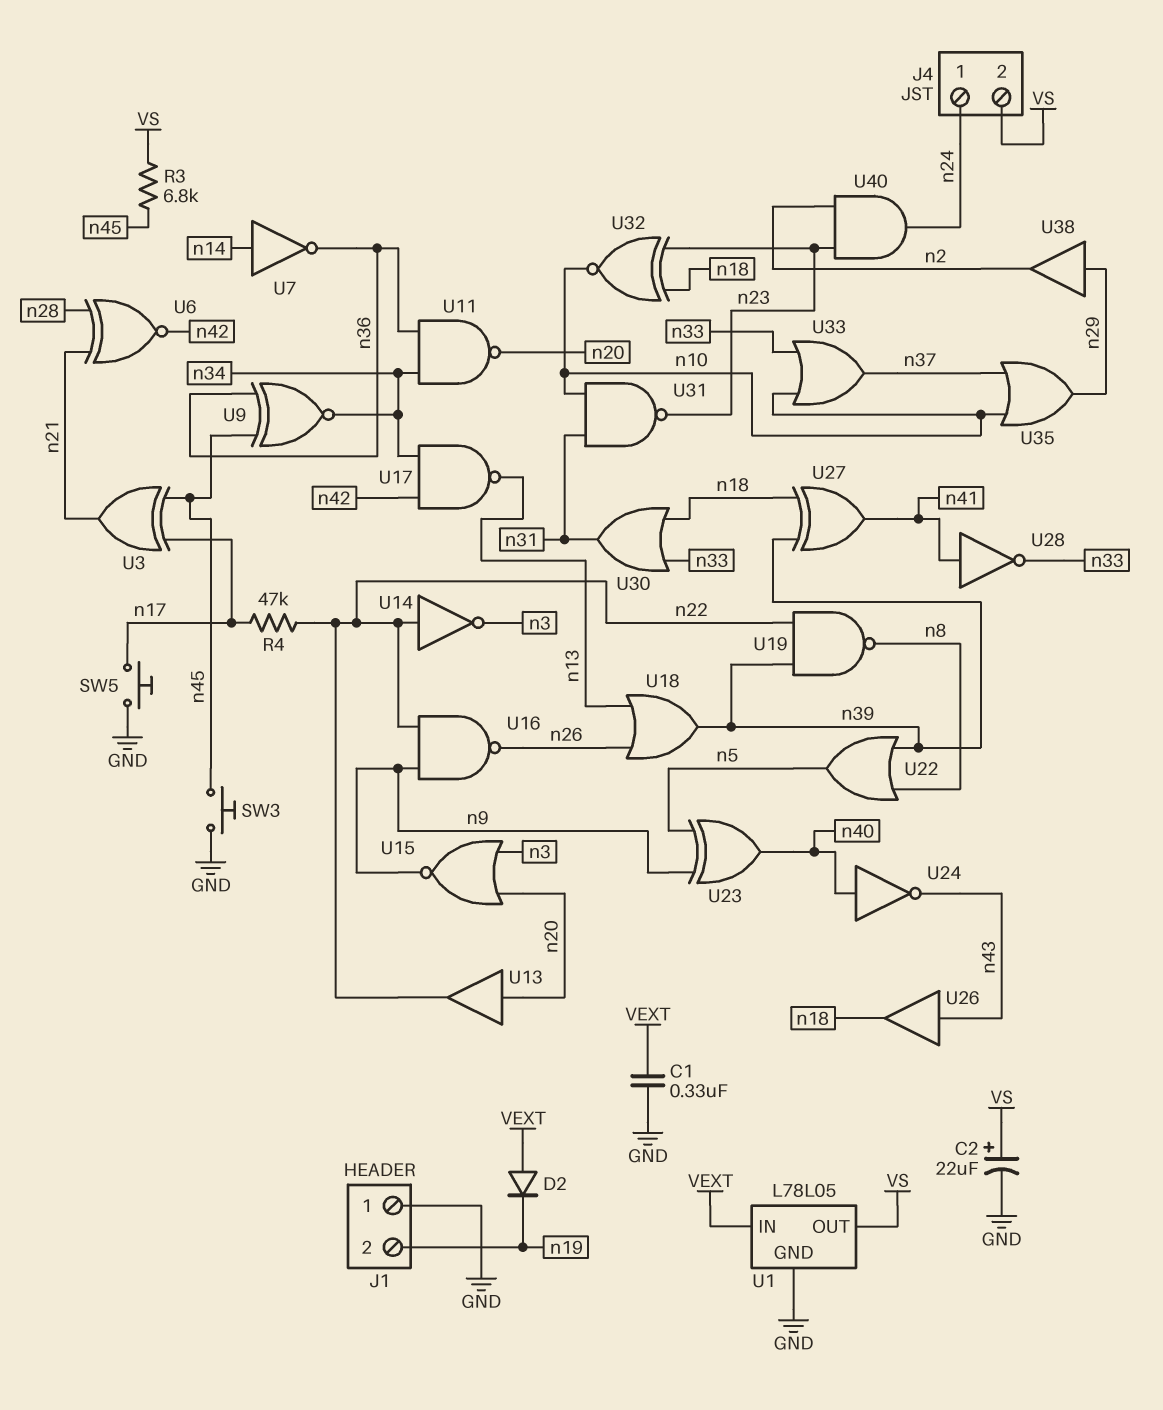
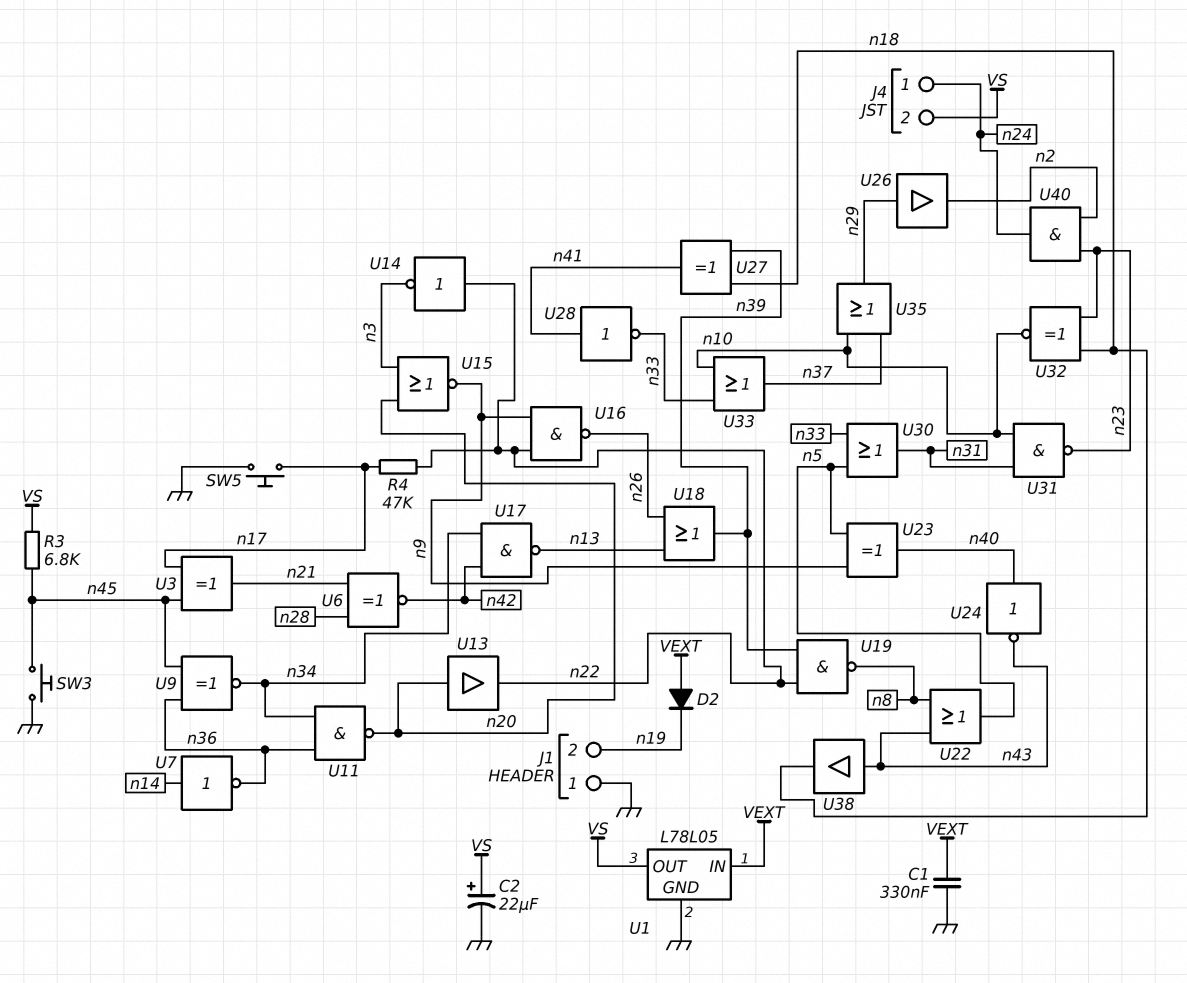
U22: OR (in n8, in n39, out n5) -> OR (in n8, in n43, out n5)
U26: buffer (in n43, out n18) -> buffer (in n29, out n2)
U30: OR (in n18, in n33, out n31) -> OR (in n5, in n33, out n31)
U38: buffer (in n29, out n2) -> buffer (in n43, out n18)

